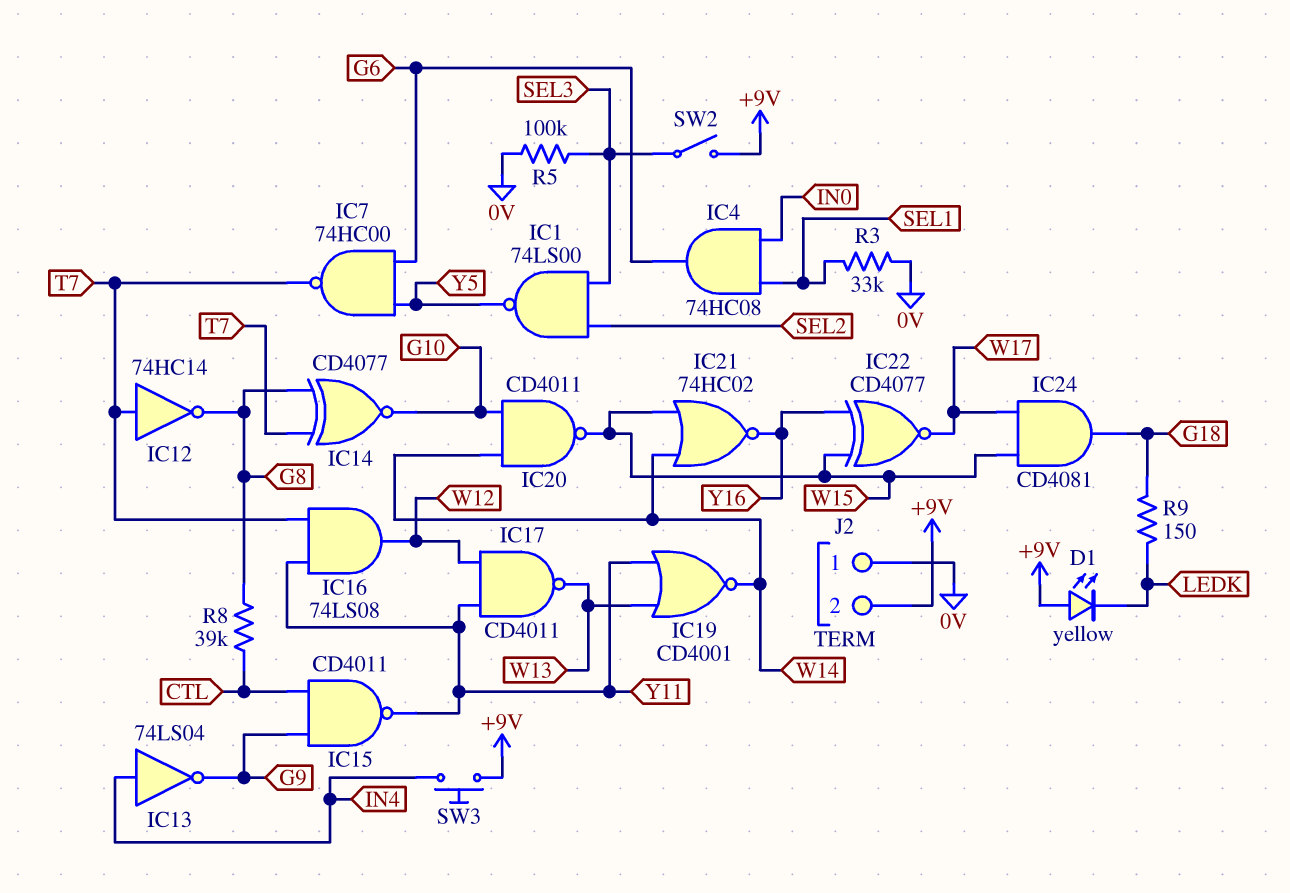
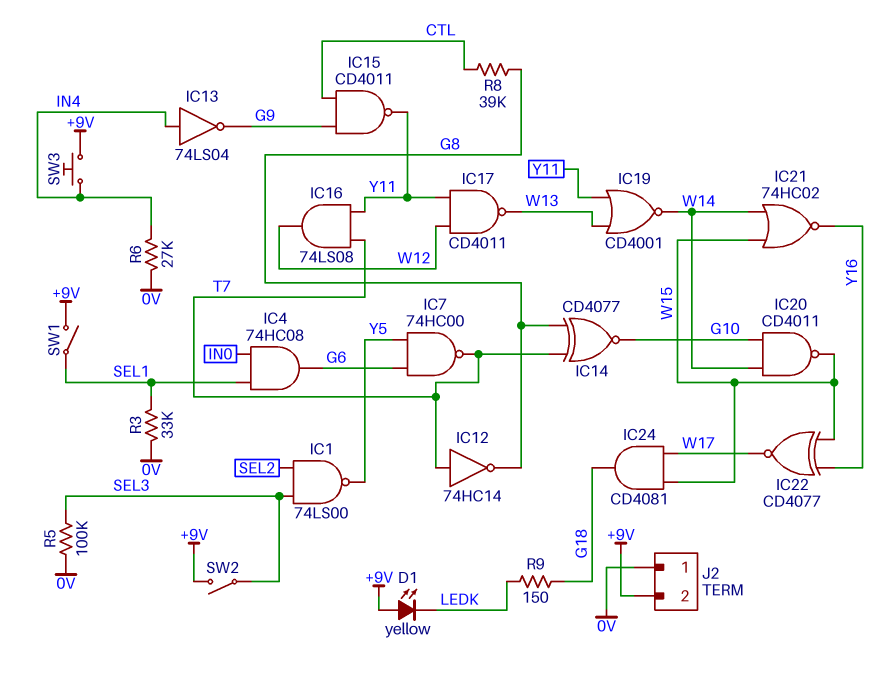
R6: none -> 27k (0V, IN4)
SW1: none -> switch (+9V, SEL1)

